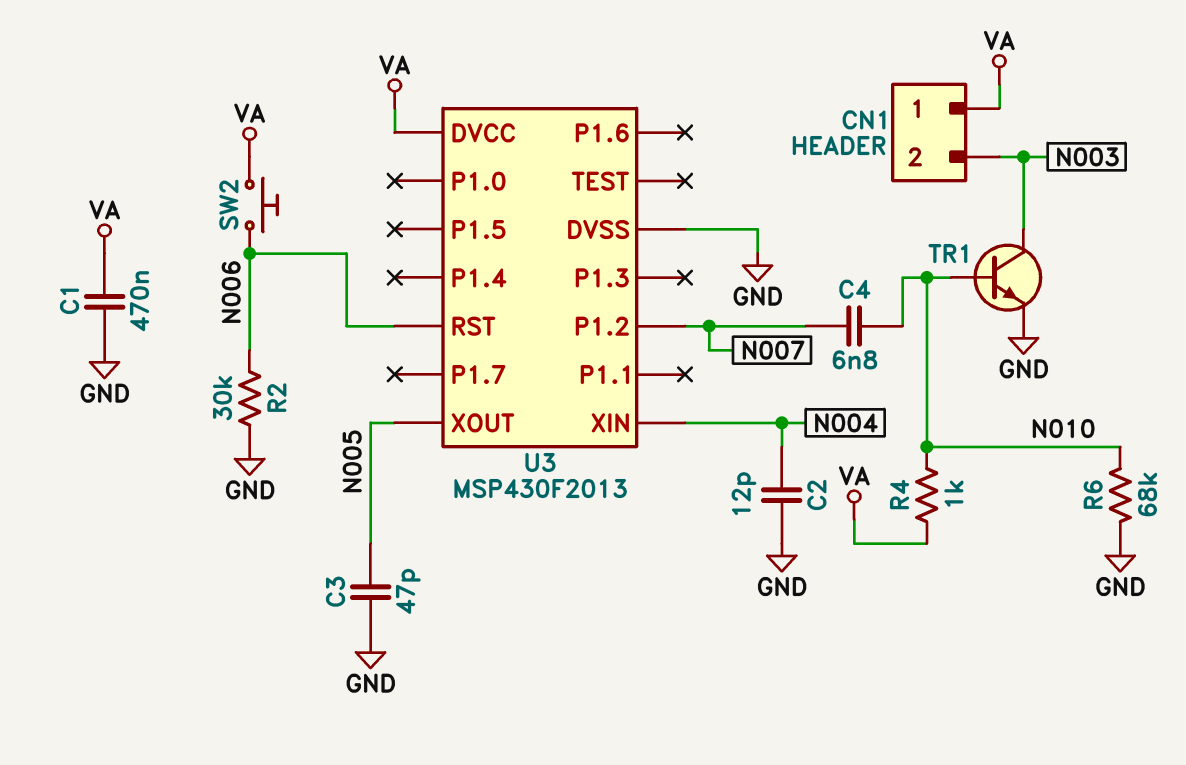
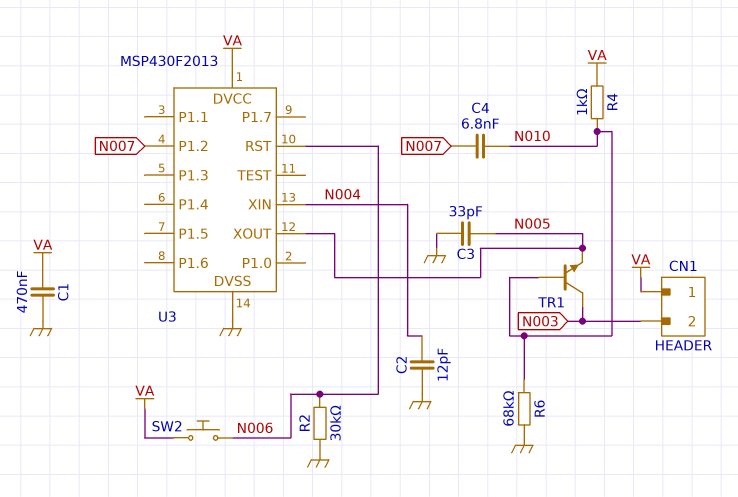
C3: 47pF (GND, N005) -> 33pF (GND, N005)
TR1: NPN (B N010, C N003, E GND) -> NPN (B N010, C N003, E N005)

